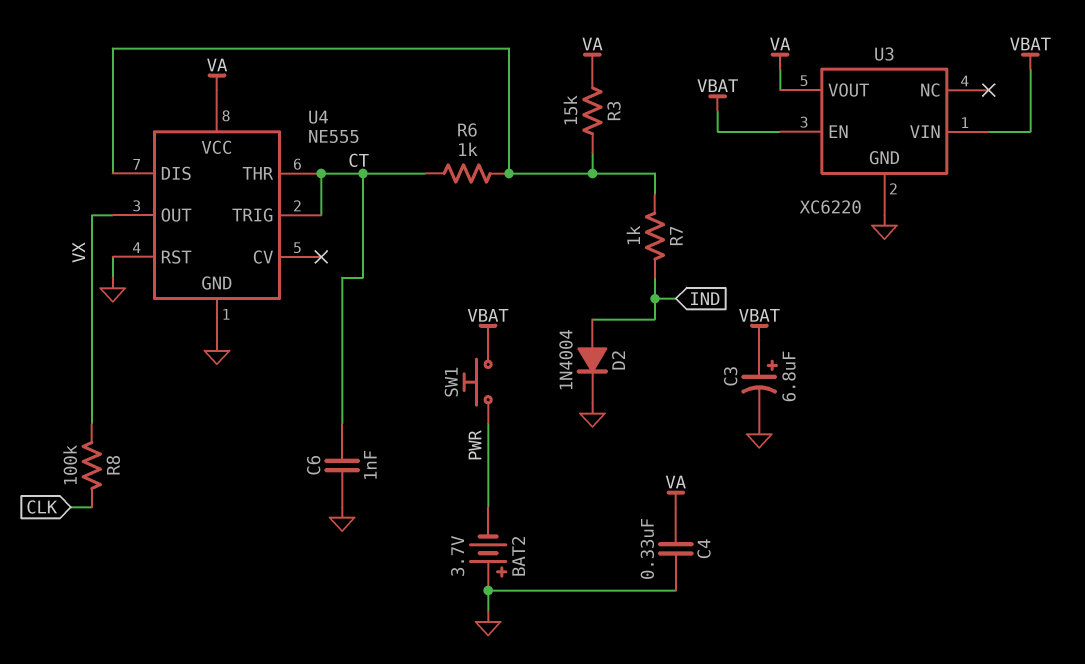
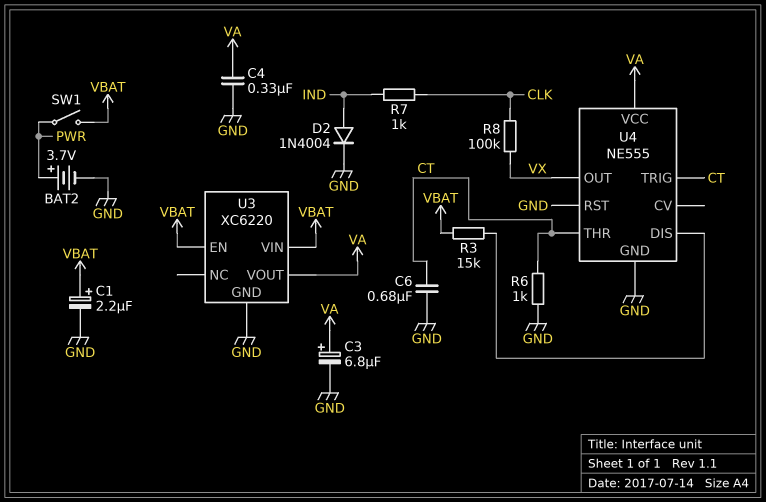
BAT2: 3.7V (plus GND, minus PWR) -> 3.7V (plus PWR, minus GND)
C1: none -> 2.2uF (plus VBAT, minus GND)
C3: 6.8uF (plus VBAT, minus GND) -> 6.8uF (plus VA, minus GND)
C6: 1nF (CT, GND) -> 680nF (CT, GND)
R3: 15k (U4/DIS, VA) -> 15k (U4/DIS, VBAT)
R6: 1k (CT, U4/DIS) -> 1k (CT, GND)
R7: 1k (IND, U4/DIS) -> 1k (CLK, IND)
SW1: button (PWR, VBAT) -> switch (PWR, VBAT)

